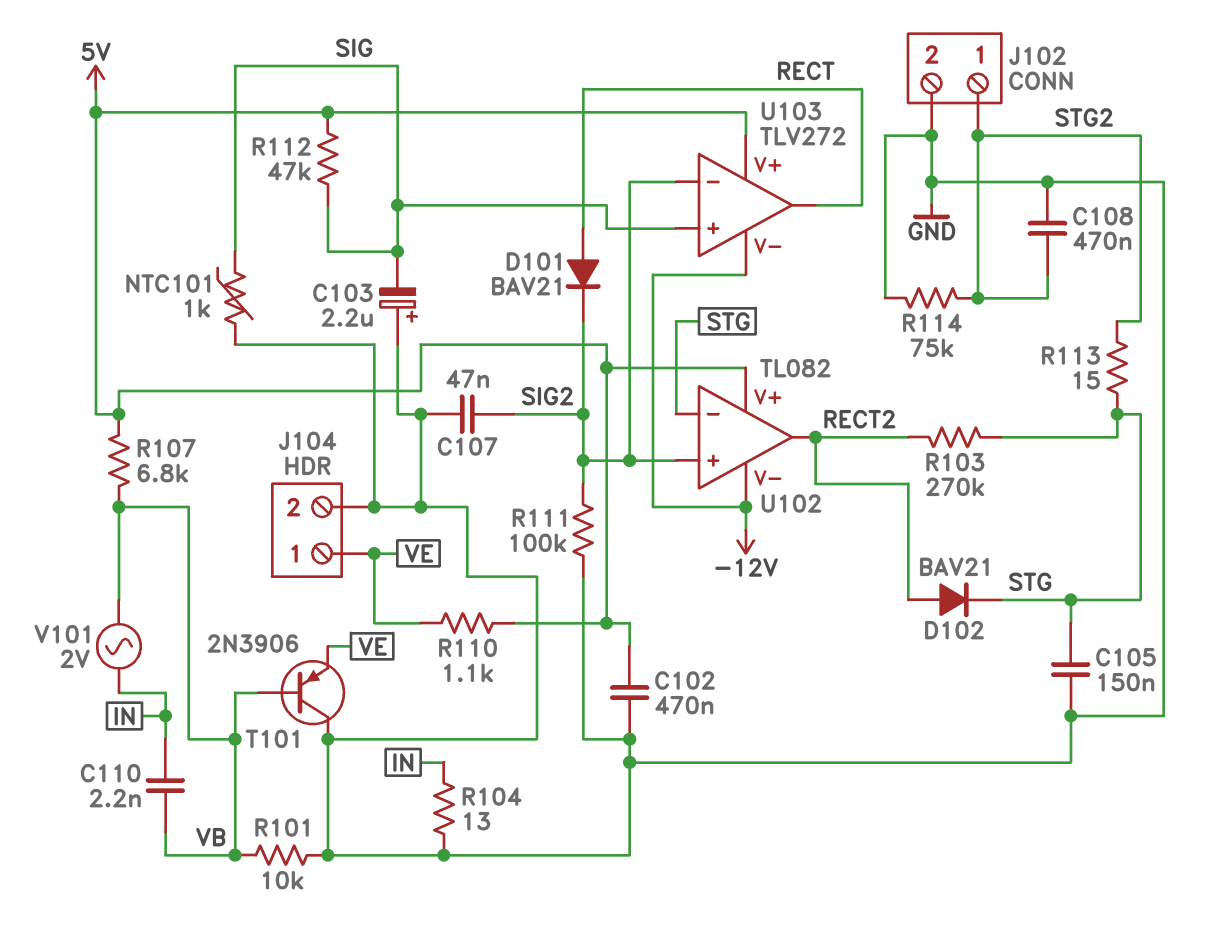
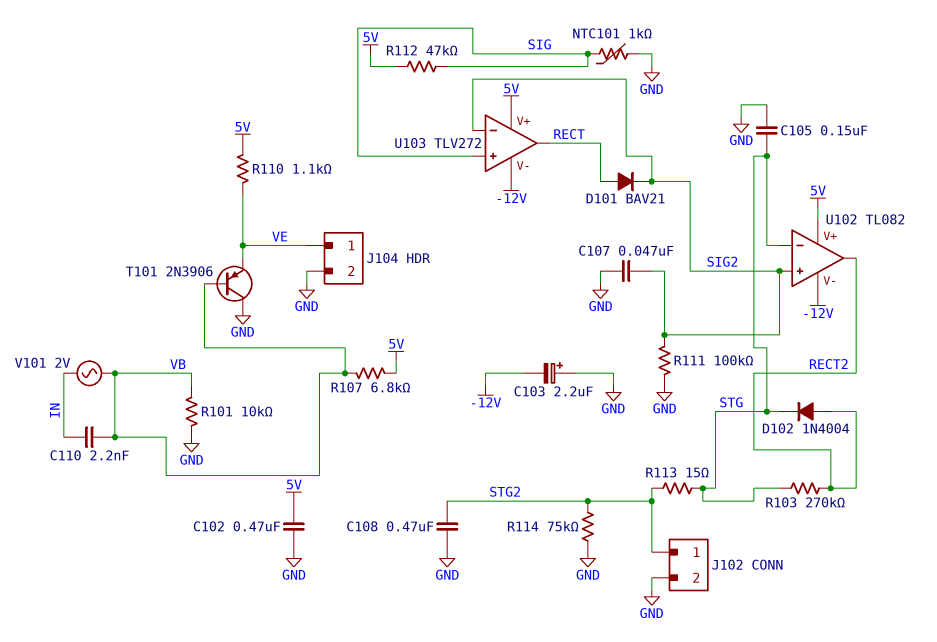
C103: 2.2uF (plus GND, minus SIG) -> 2.2uF (plus GND, minus -12V)
D102: diode BAV21 (A RECT2, K STG) -> diode 1N4004 (A RECT2, K STG)
R104: 13 (GND, IN) -> none

